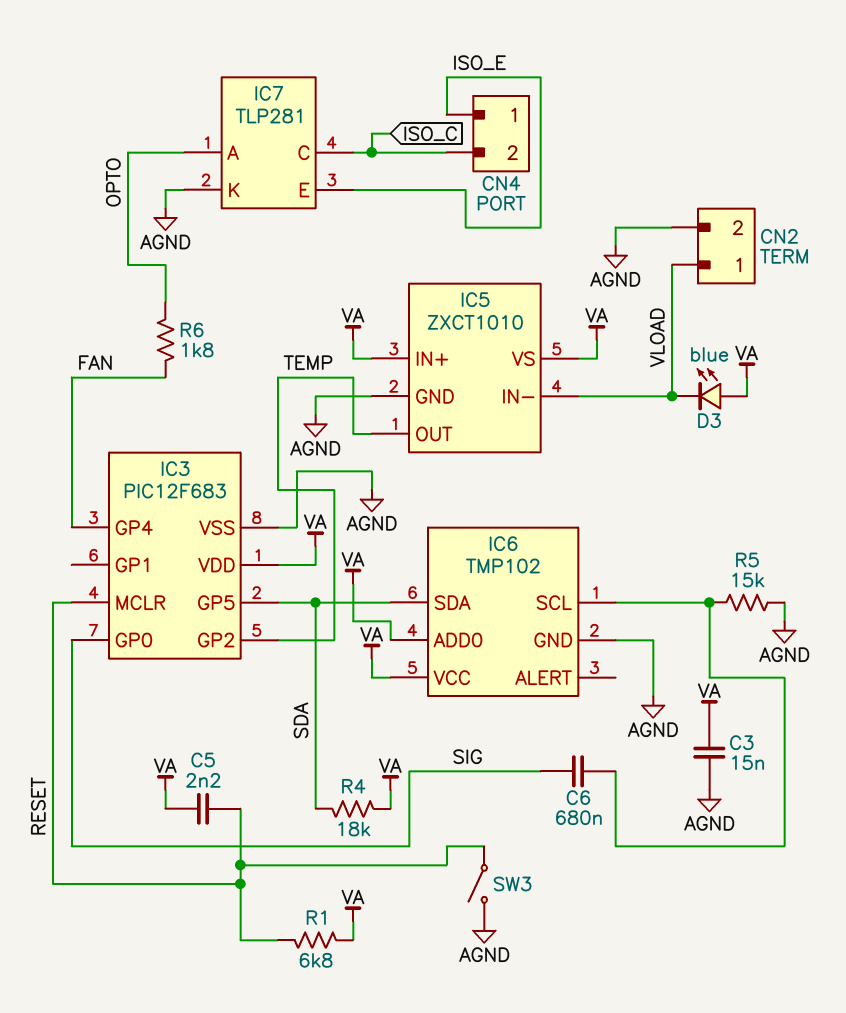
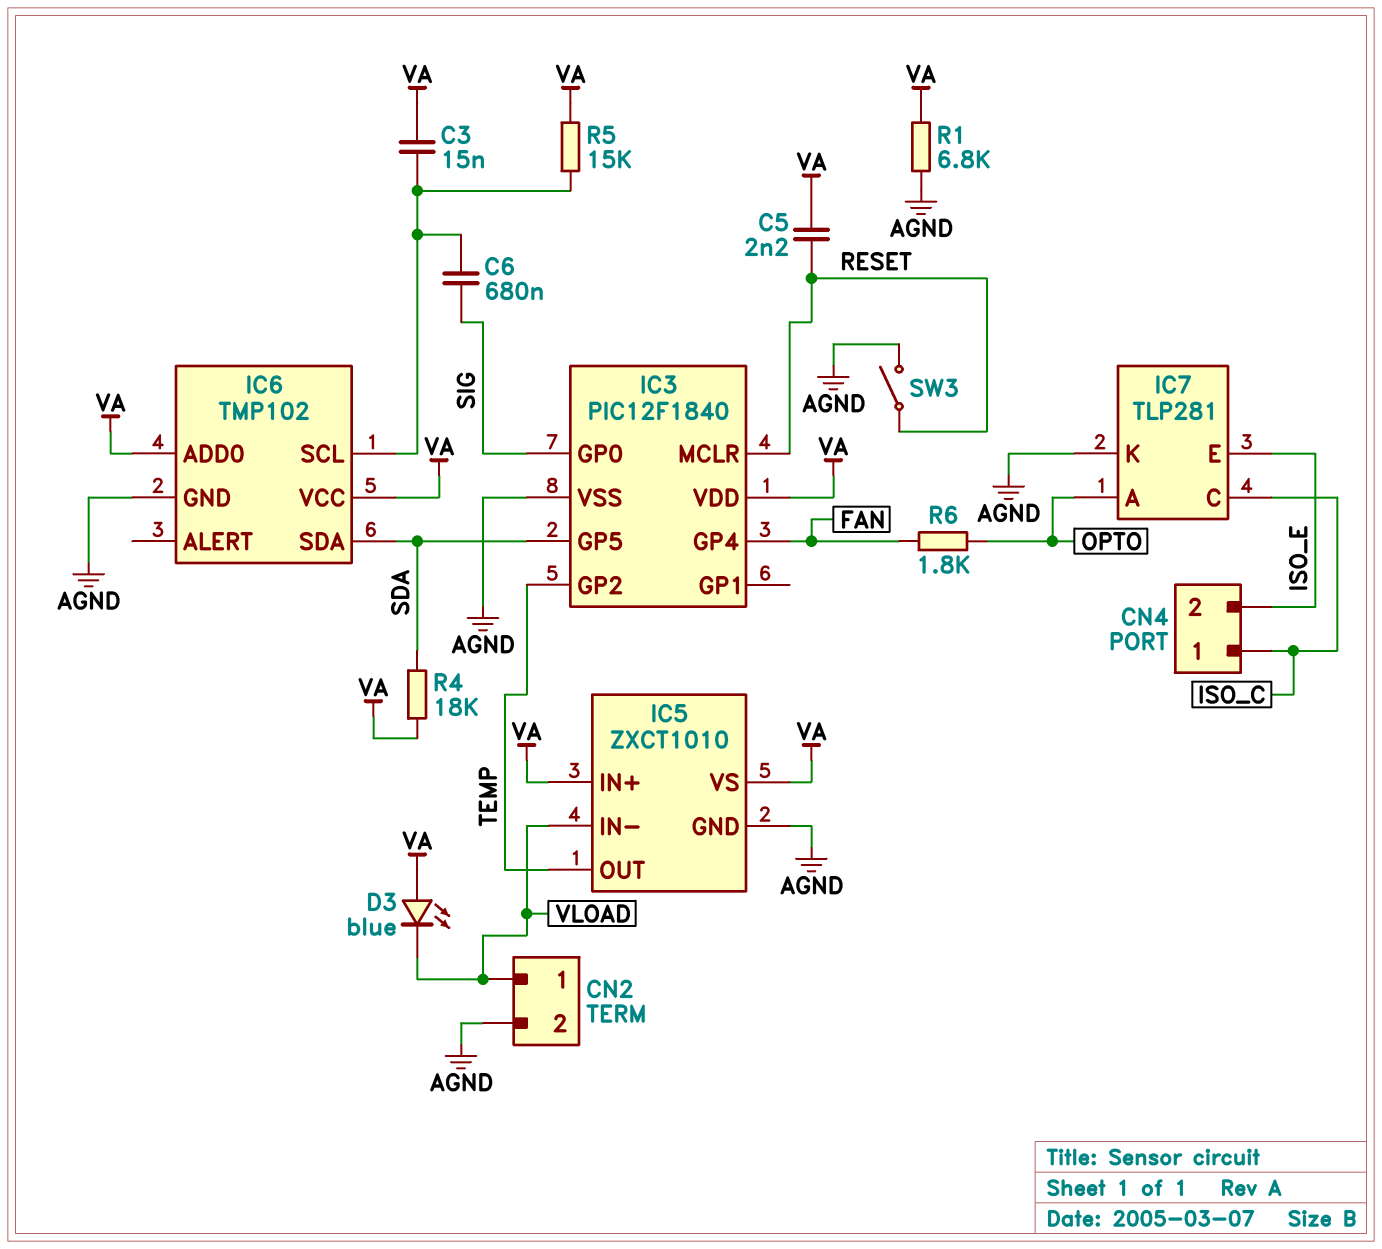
C3: 15nF (AGND, VA) -> 15nF (IC6/SCL, VA)
CN4 pin 1: ISO_E -> ISO_C
CN4 pin 2: ISO_C -> ISO_E
IC3: PIC12F683 -> PIC12F1840
R1: 6.8k (RESET, VA) -> 6.8k (AGND, VA)
R5: 15k (AGND, IC6/SCL) -> 15k (IC6/SCL, VA)

